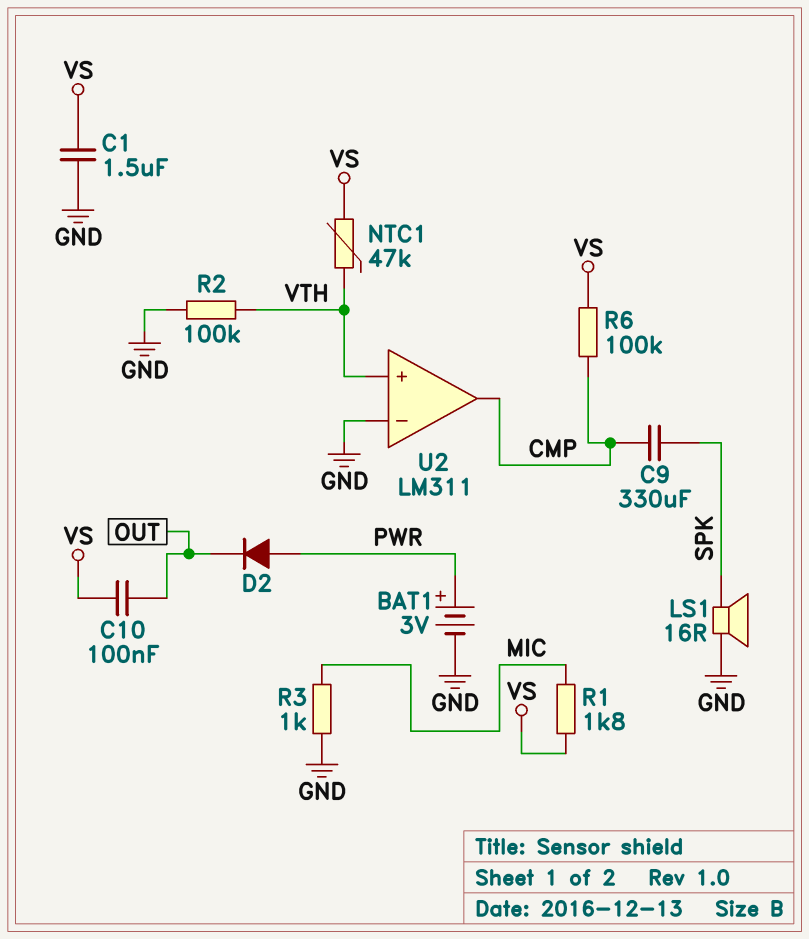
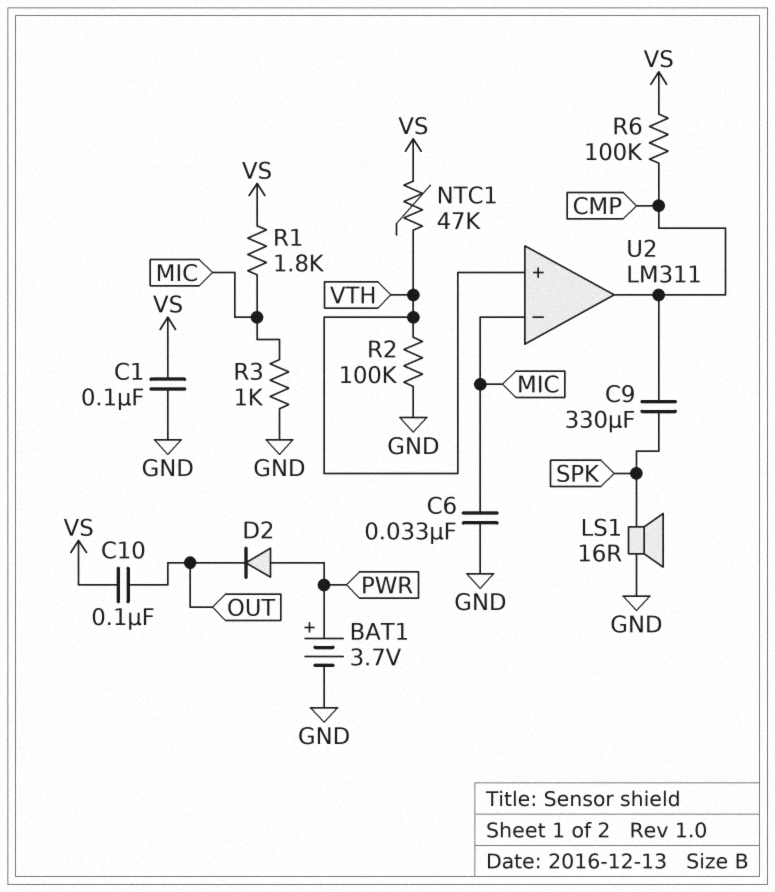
BAT1: 3V (plus PWR, minus GND) -> 3.7V (plus PWR, minus GND)
C1: 1.5uF (GND, VS) -> 100nF (GND, VS)
C6: none -> 33nF (GND, MIC)
U2 pin in-: GND -> MIC

